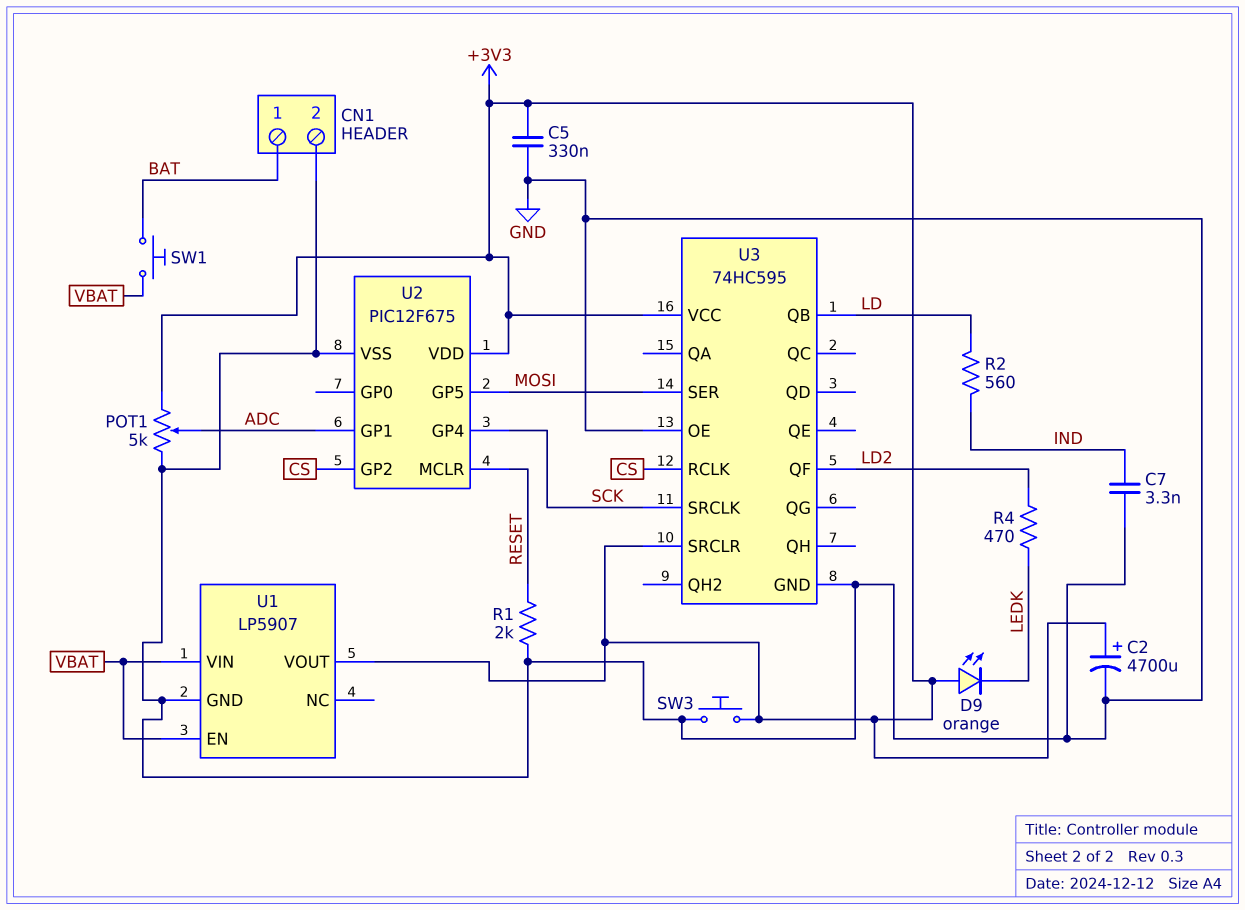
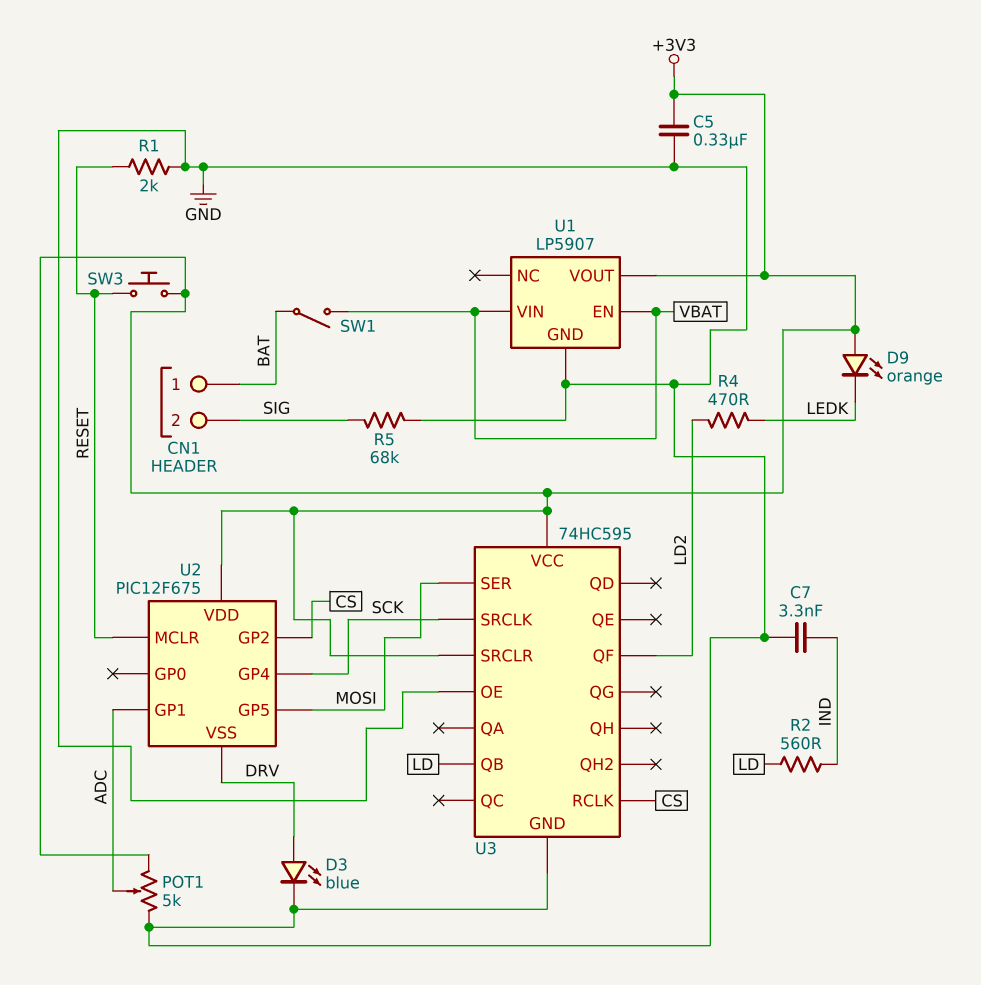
C2: 4700uF (plus +3V3, minus GND) -> none
CN1 pin 2: GND -> SIG
D3: none -> LED blue (A DRV, K GND)
R5: none -> 68k (GND, SIG)
SW1: button (BAT, VBAT) -> switch (BAT, VBAT)
SW3: button (+3V3, GND) -> button (+3V3, RESET)
U2 pin VSS: GND -> DRV

